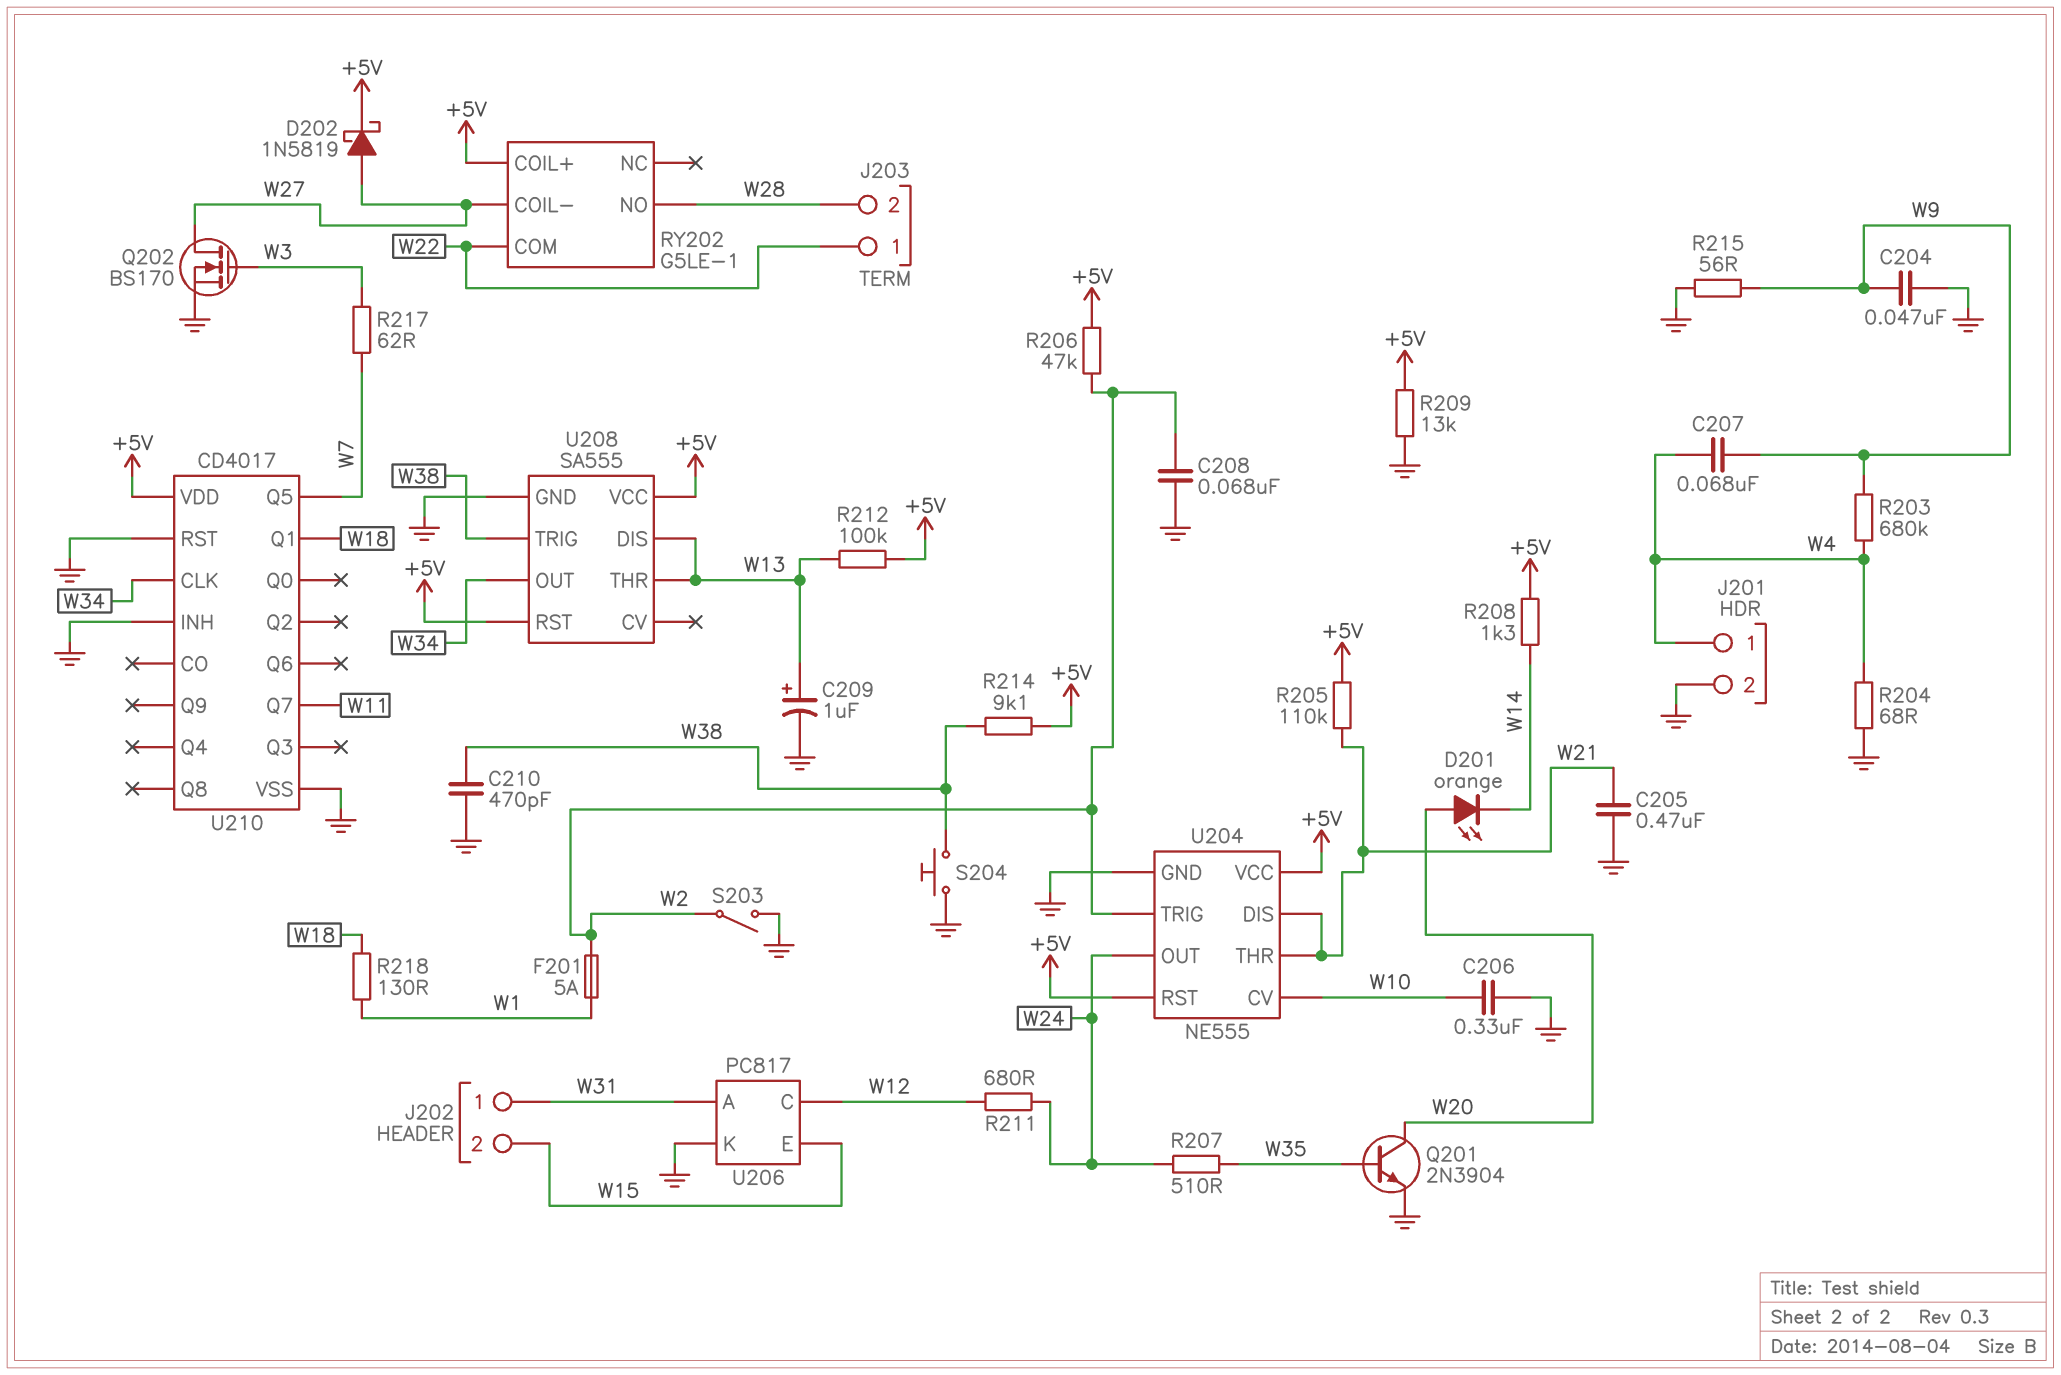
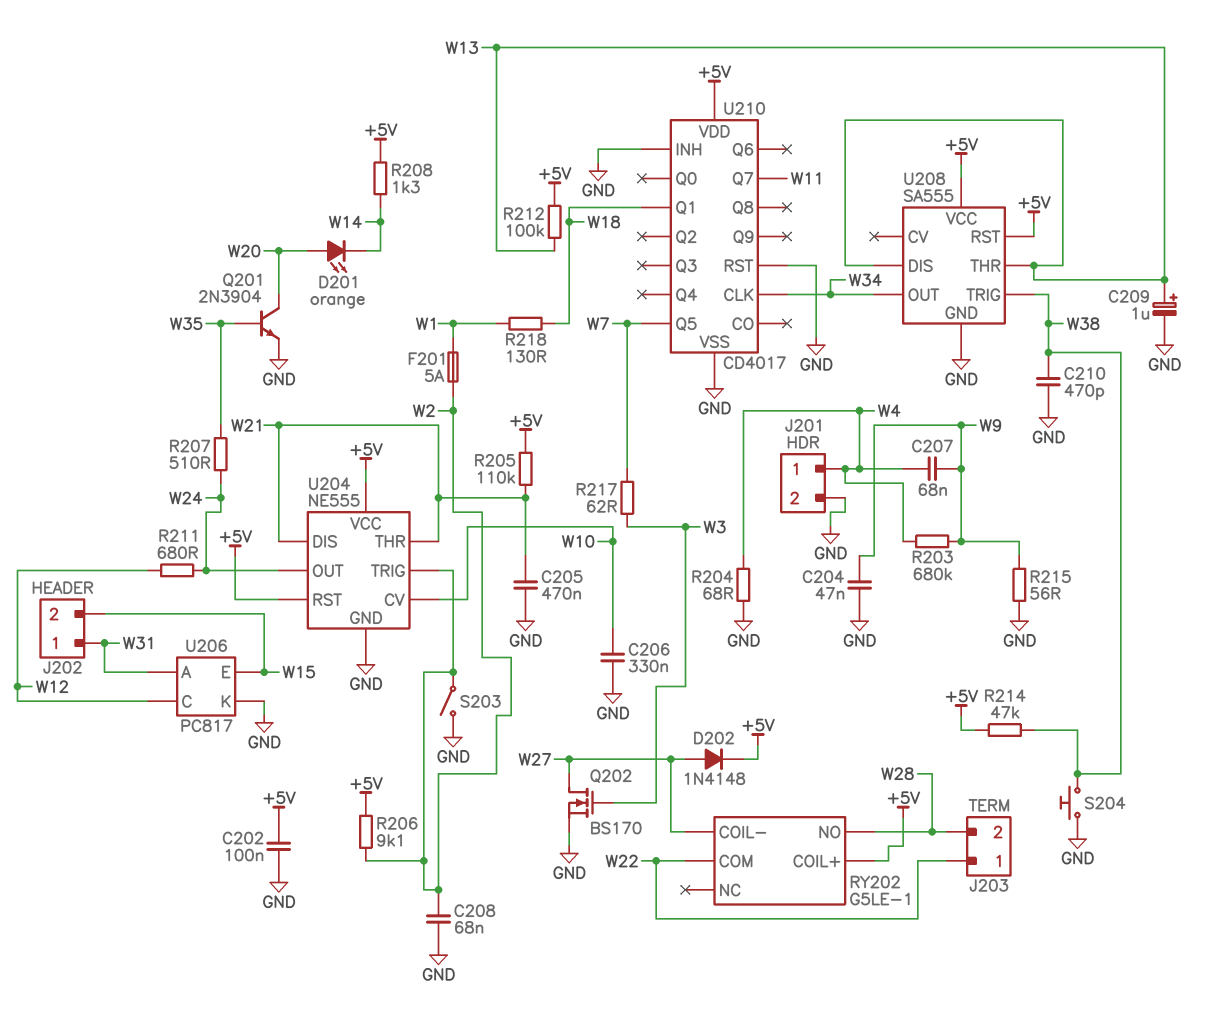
C202: none -> 100nF (+5V, GND)
D202: schottky 1N5819 (A W27, K +5V) -> diode 1N4148 (A W27, K +5V)
R206: 47k (+5V, W2) -> 9.1k (+5V, W2)
R209: 13k (+5V, GND) -> none
R214: 9.1k (+5V, W38) -> 47k (+5V, W38)

